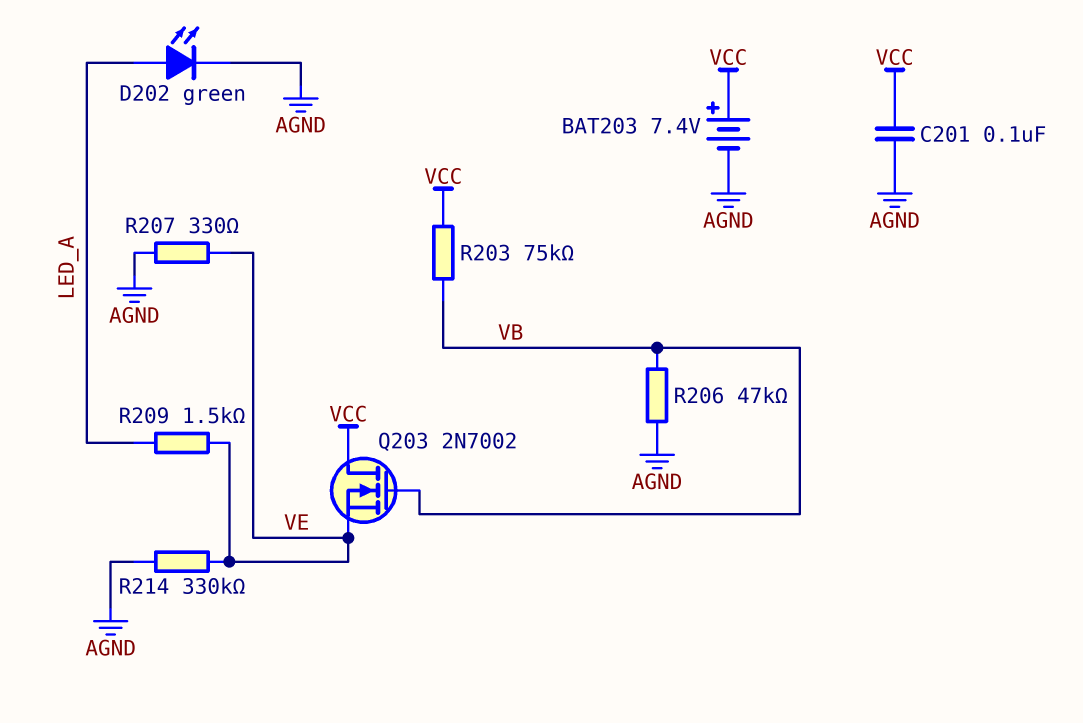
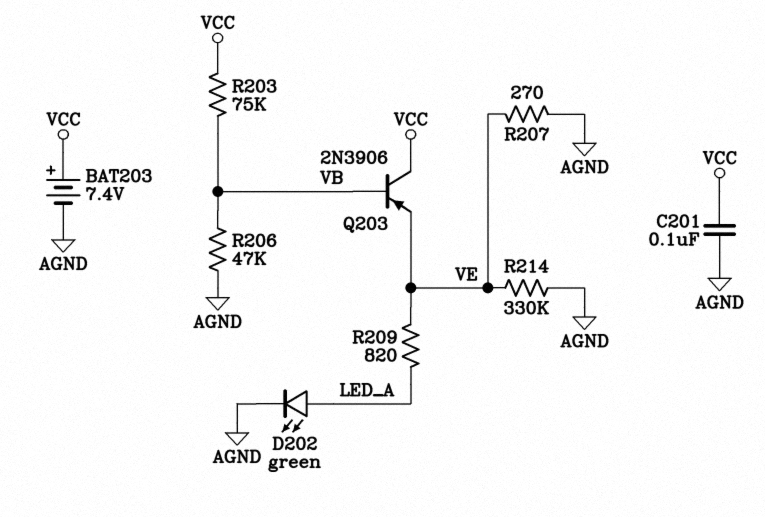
Q203: NMOS 2N7002 (G VB, D VCC, S VE) -> PNP 2N3906 (B VB, C VCC, E VE)
R207: 330 (AGND, VE) -> 270 (AGND, VE)
R209: 1.5k (LED_A, VE) -> 820 (LED_A, VE)

